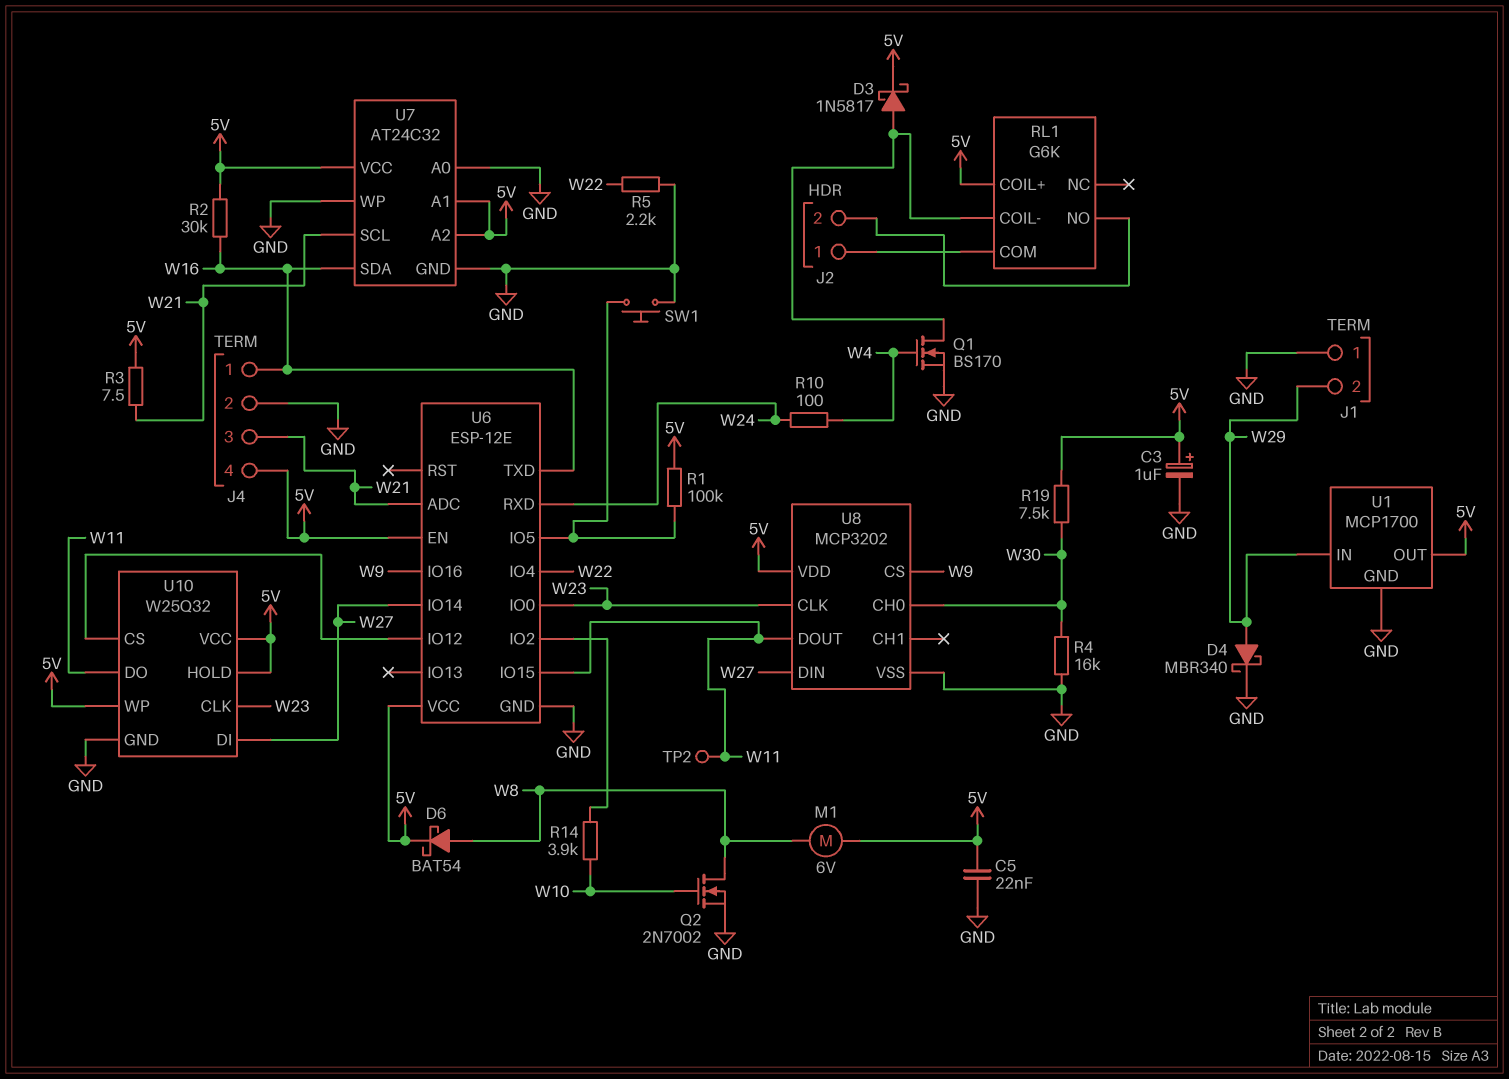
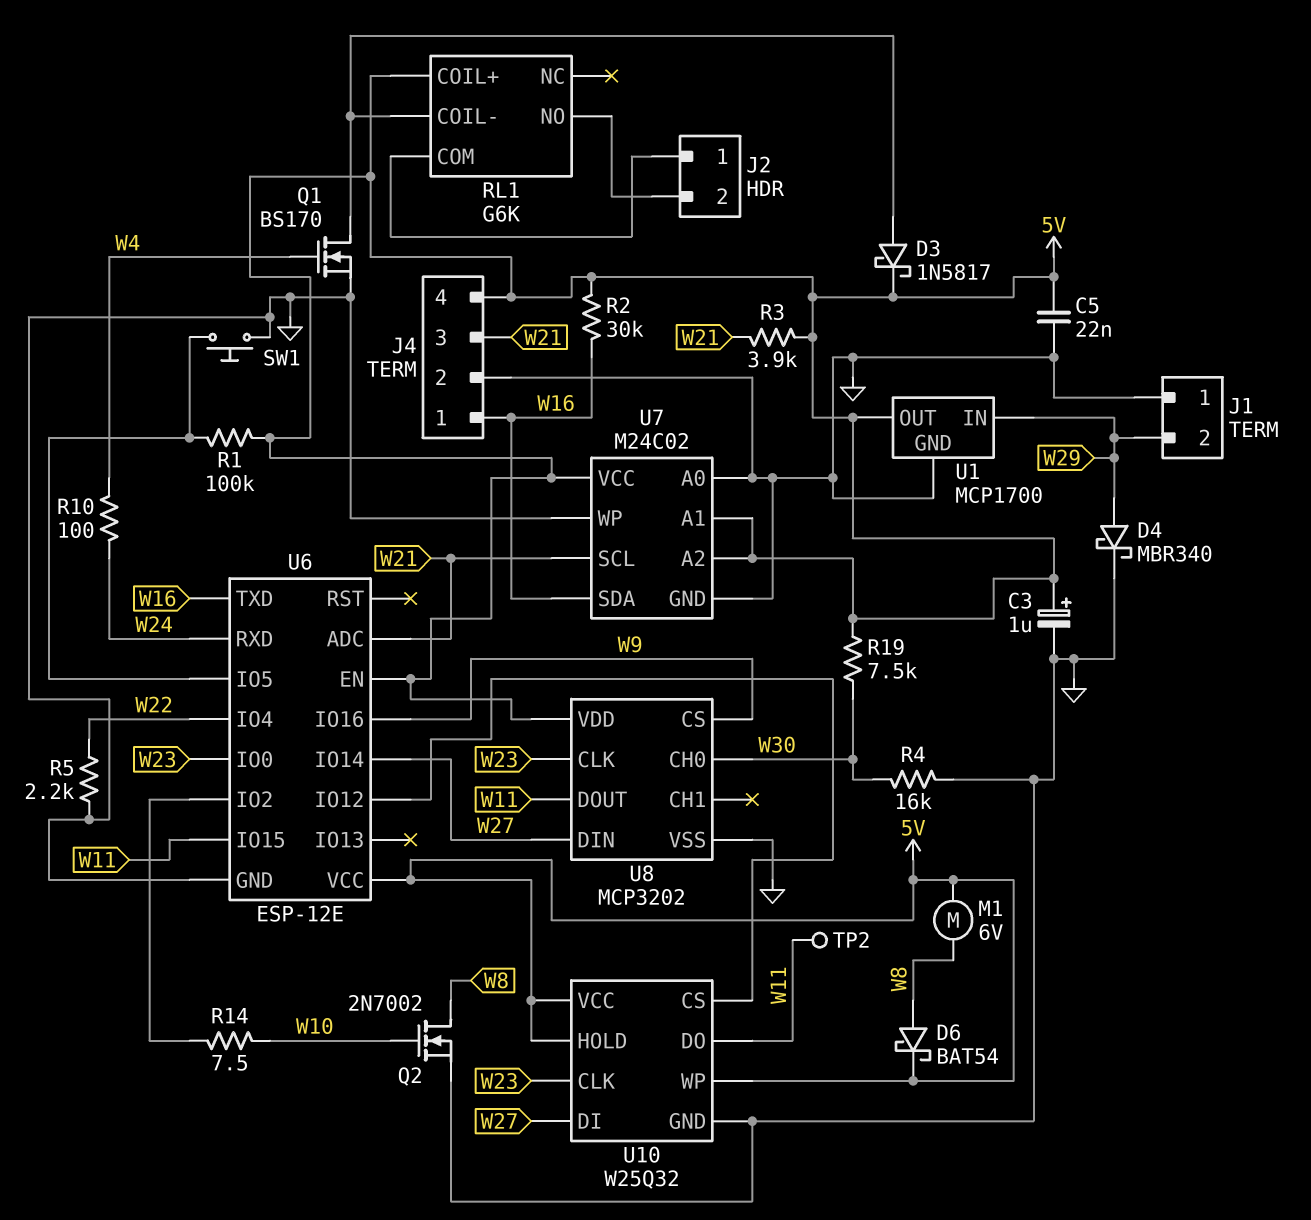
R3: 7.5 (5V, W21) -> 3.9k (5V, W21)
R14: 3.9k (U6/IO2, W10) -> 7.5 (U6/IO2, W10)
U7: AT24C32 -> M24C02

